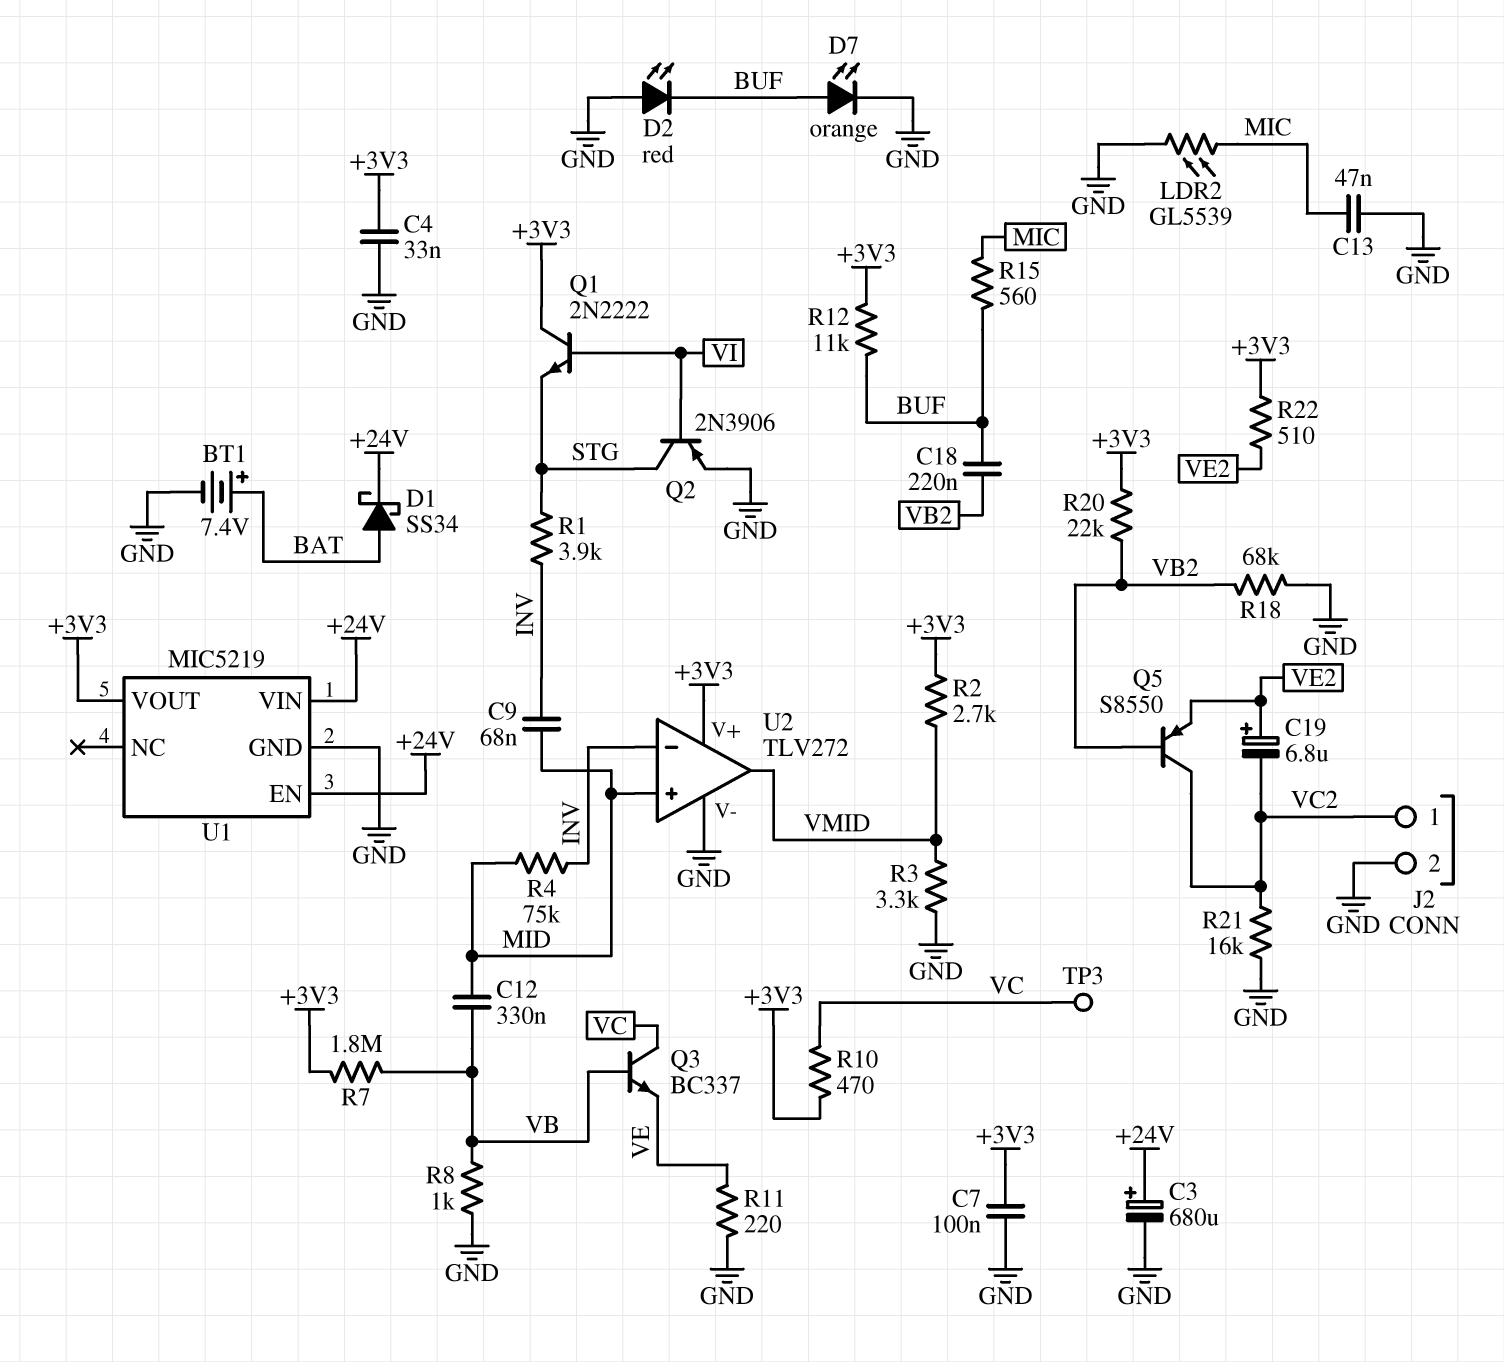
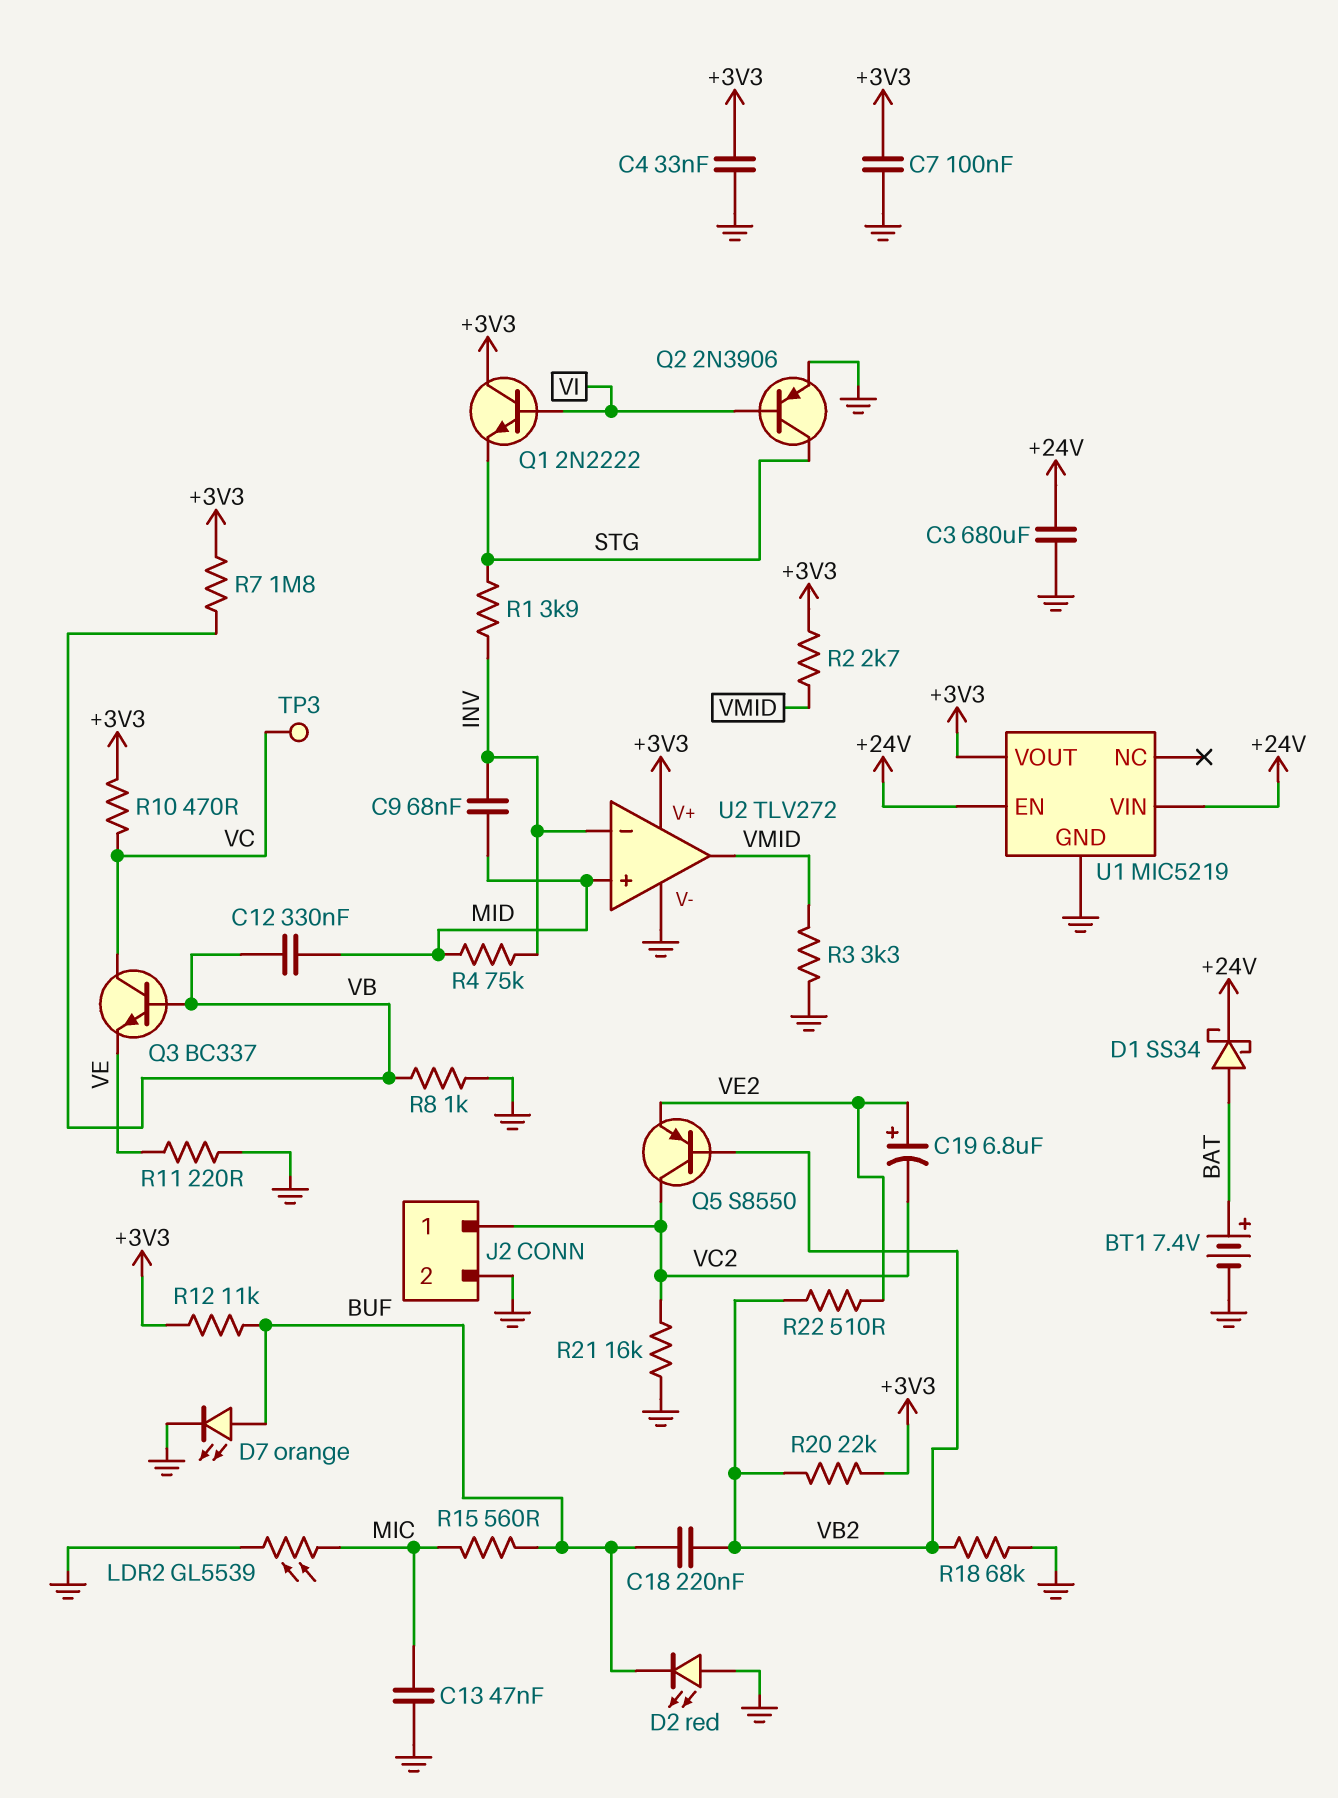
C3: 680uF (plus +24V, minus GND) -> 680uF (+24V, GND)
R22: 510 (+3V3, VE2) -> 510 (VB2, VE2)

